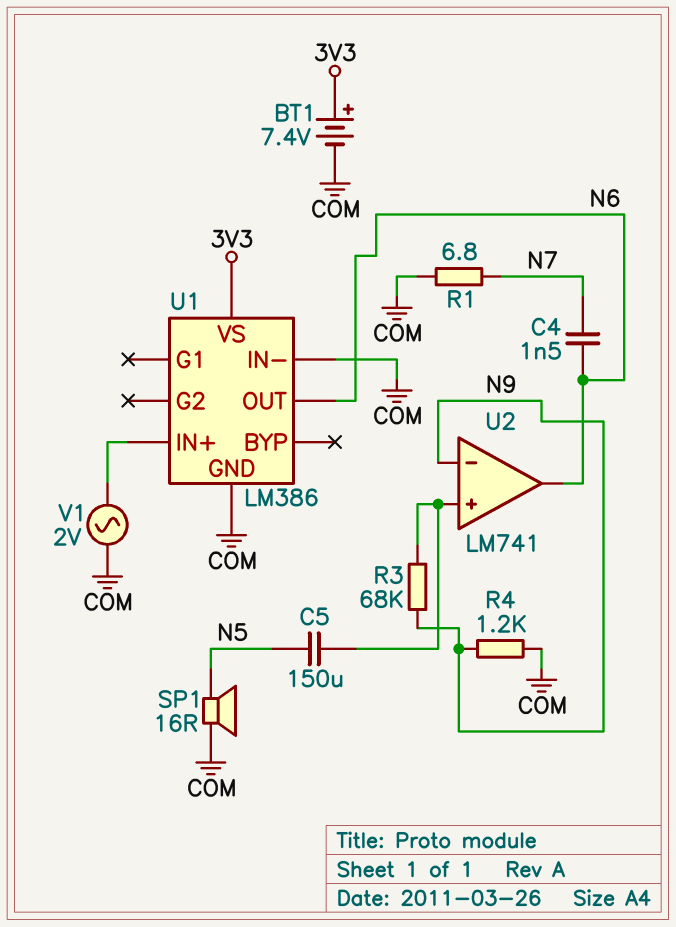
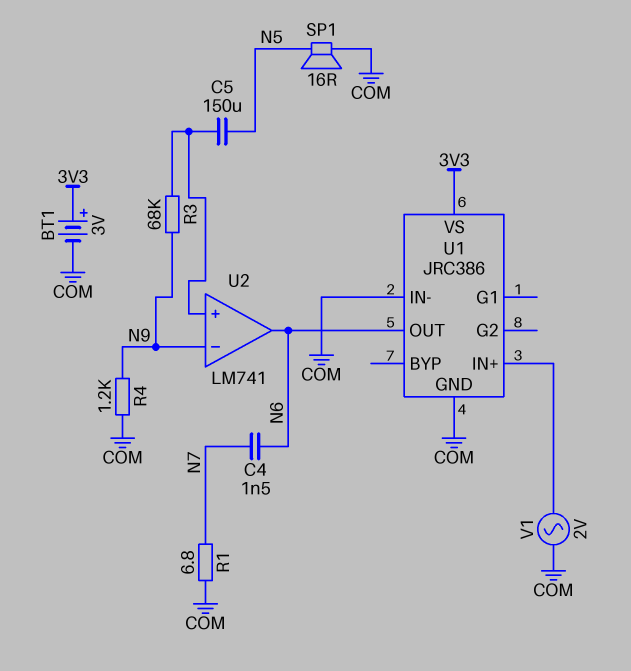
BT1: 7.4V (plus 3V3, minus COM) -> 3V (plus 3V3, minus COM)
U1: LM386 -> JRC386

